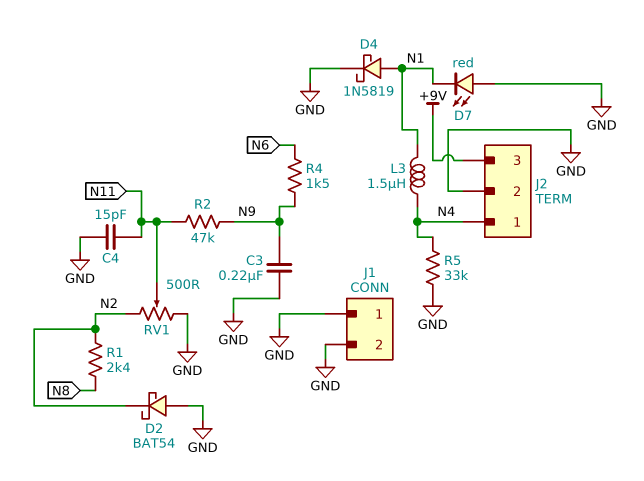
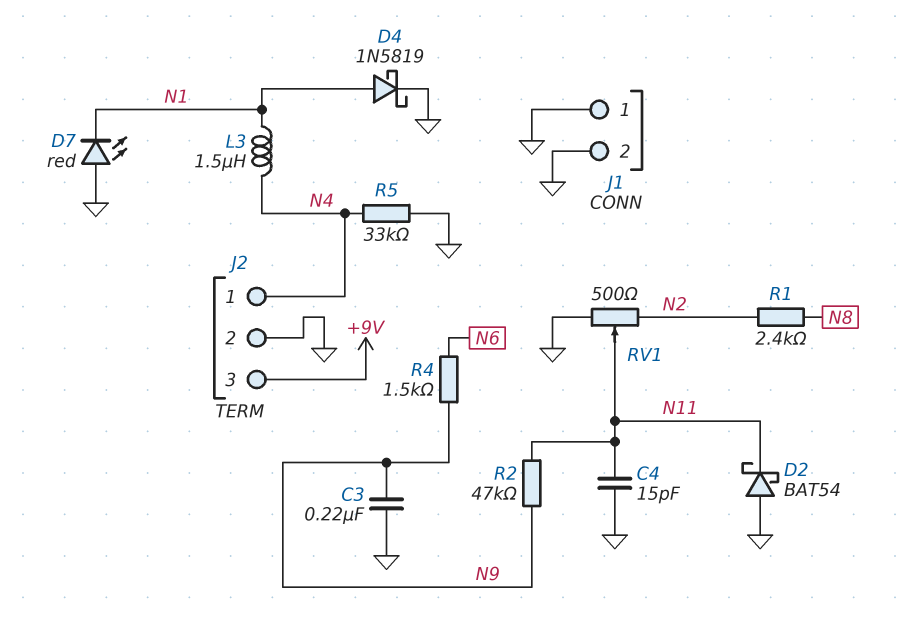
D2: schottky BAT54 (A GND, K N2) -> schottky BAT54 (A GND, K N11)

